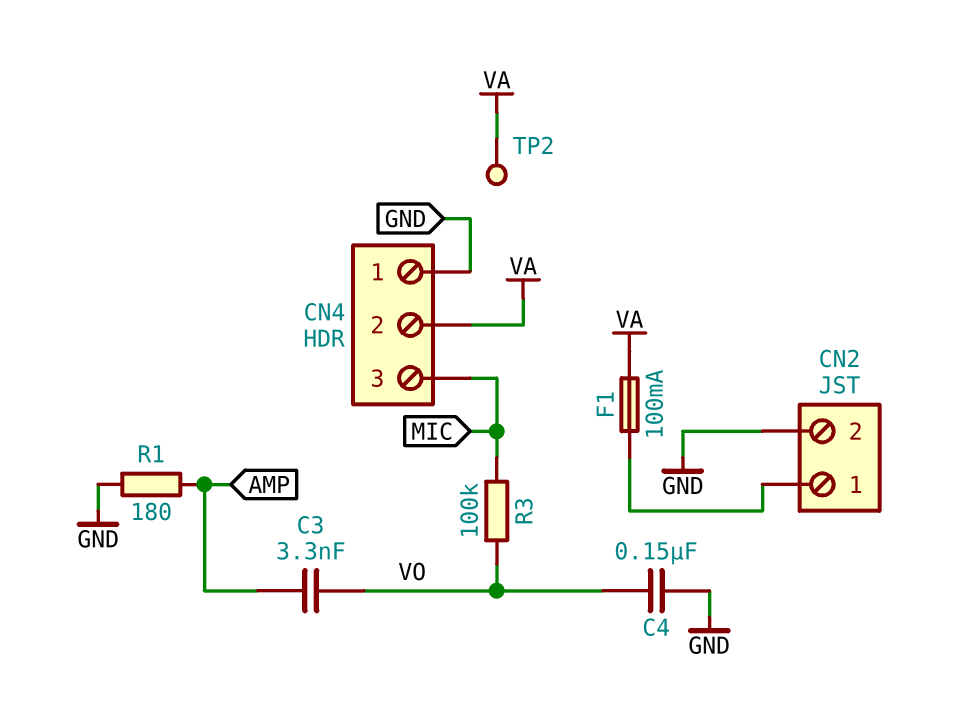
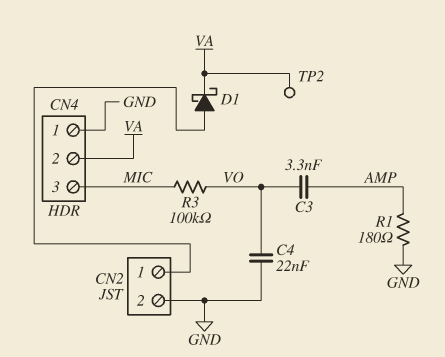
C4: 150nF (GND, VO) -> 22nF (GND, VO)
D1: none -> schottky (A CN2/1, K VA)
F1: 100mA (CN2/1, VA) -> none

